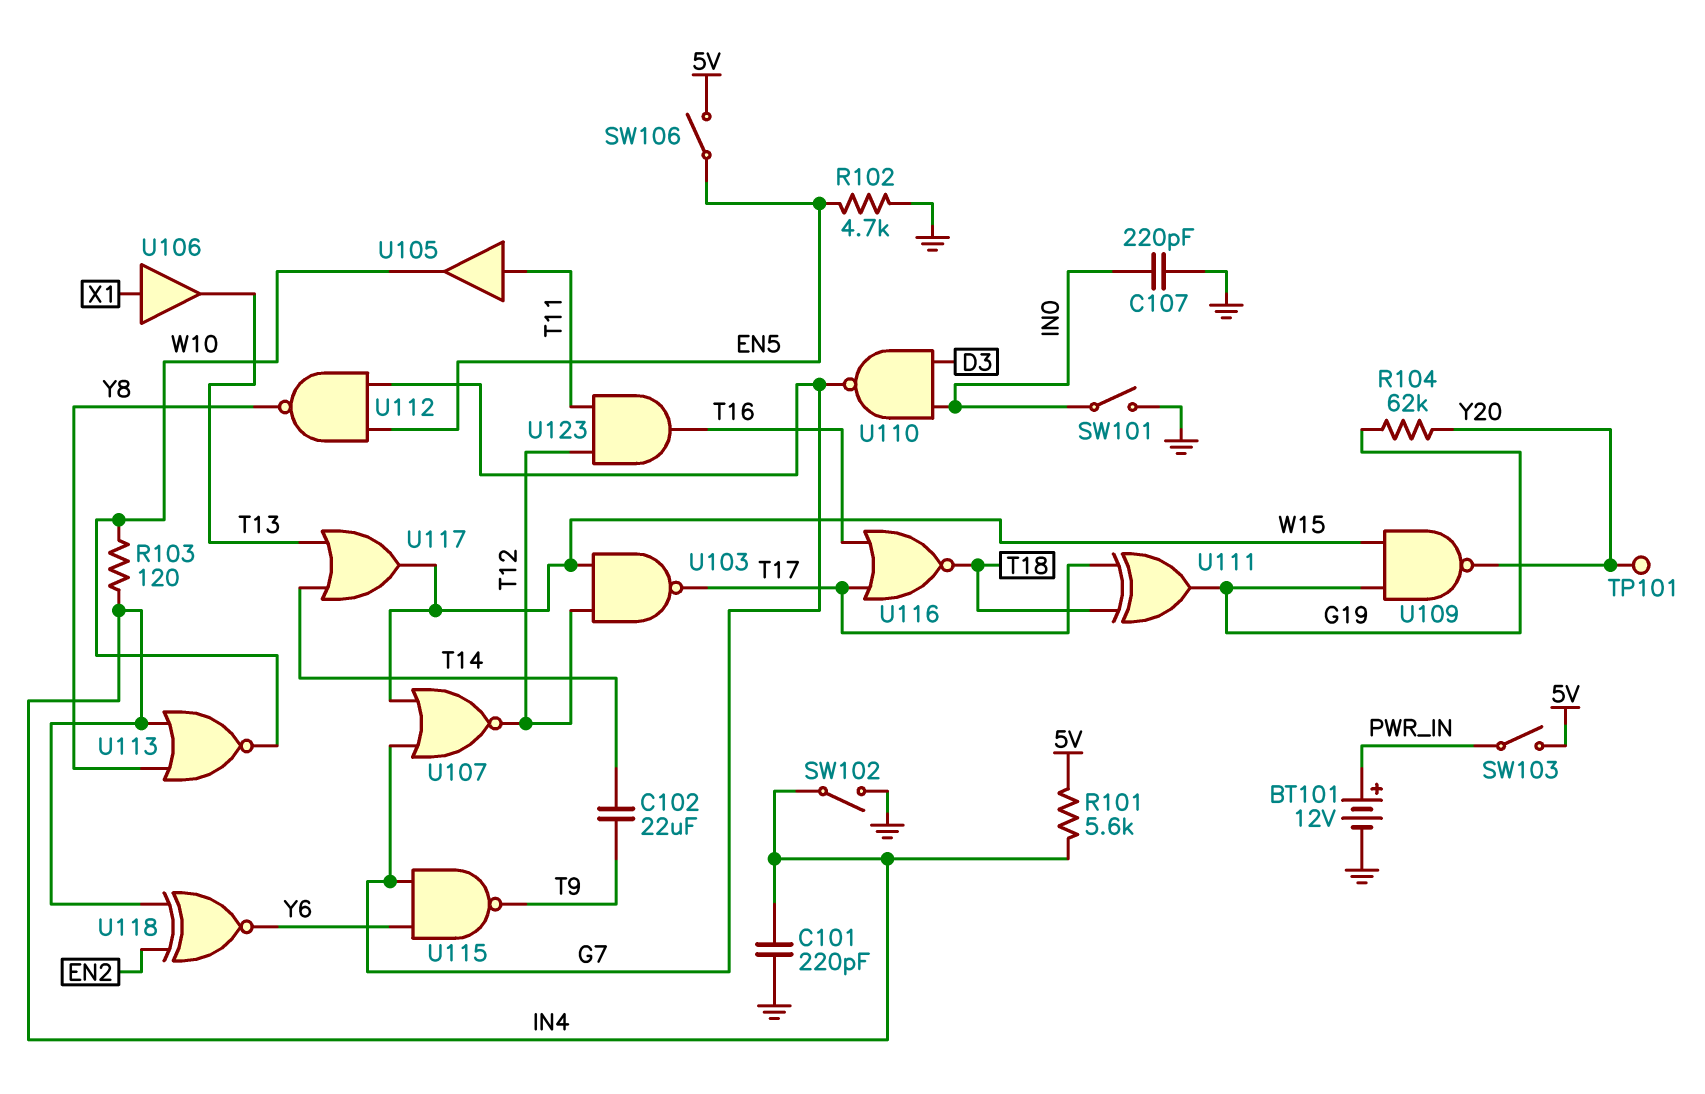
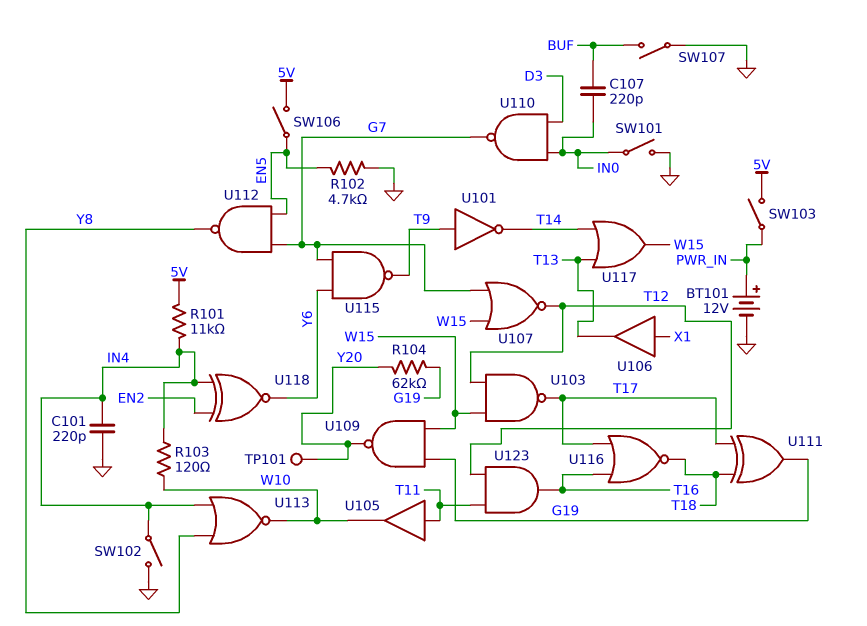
C102: 22uF (T9, T14) -> none
C107: 220pF (GND, IN0) -> 220pF (BUF, IN0)
R101: 5.6k (5V, IN4) -> 11k (5V, IN4)
SW107: none -> switch (BUF, GND)
U101: none -> NOT (in T9, out T14)

